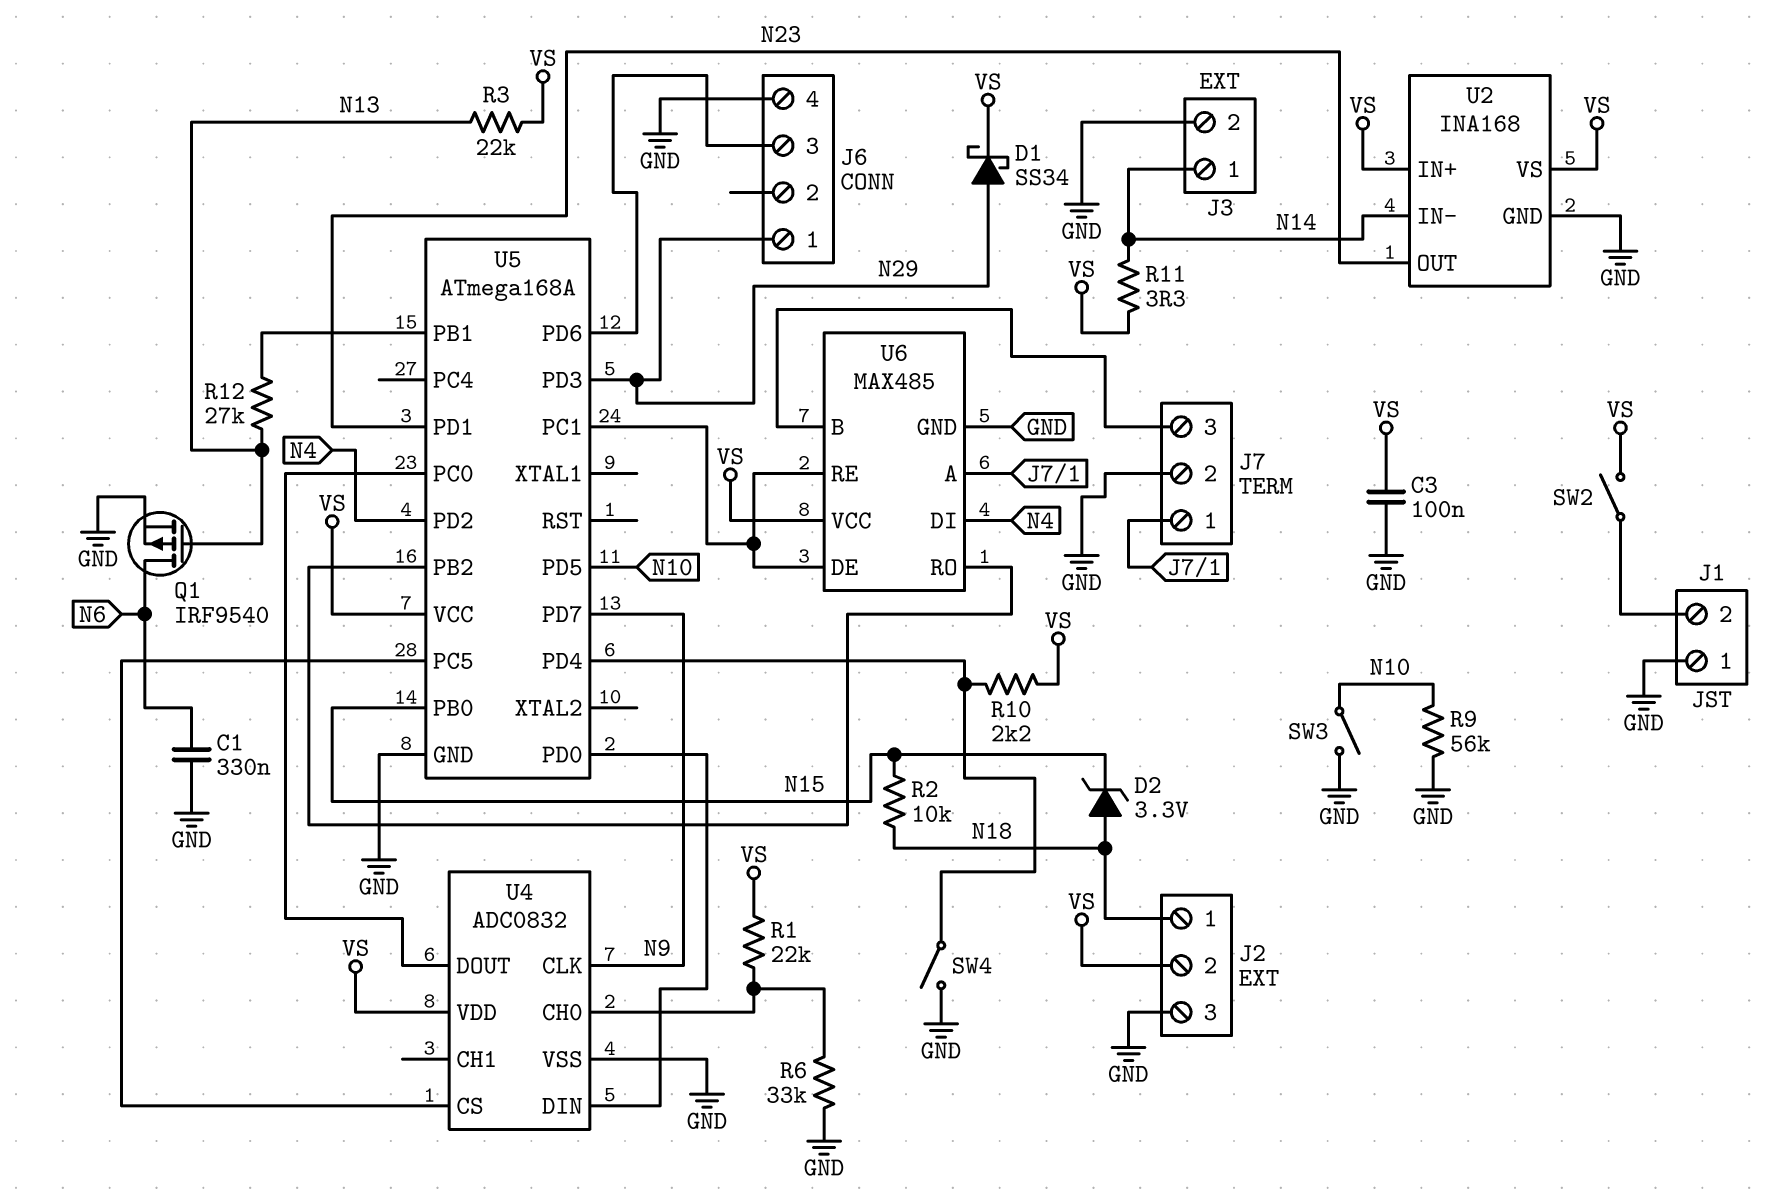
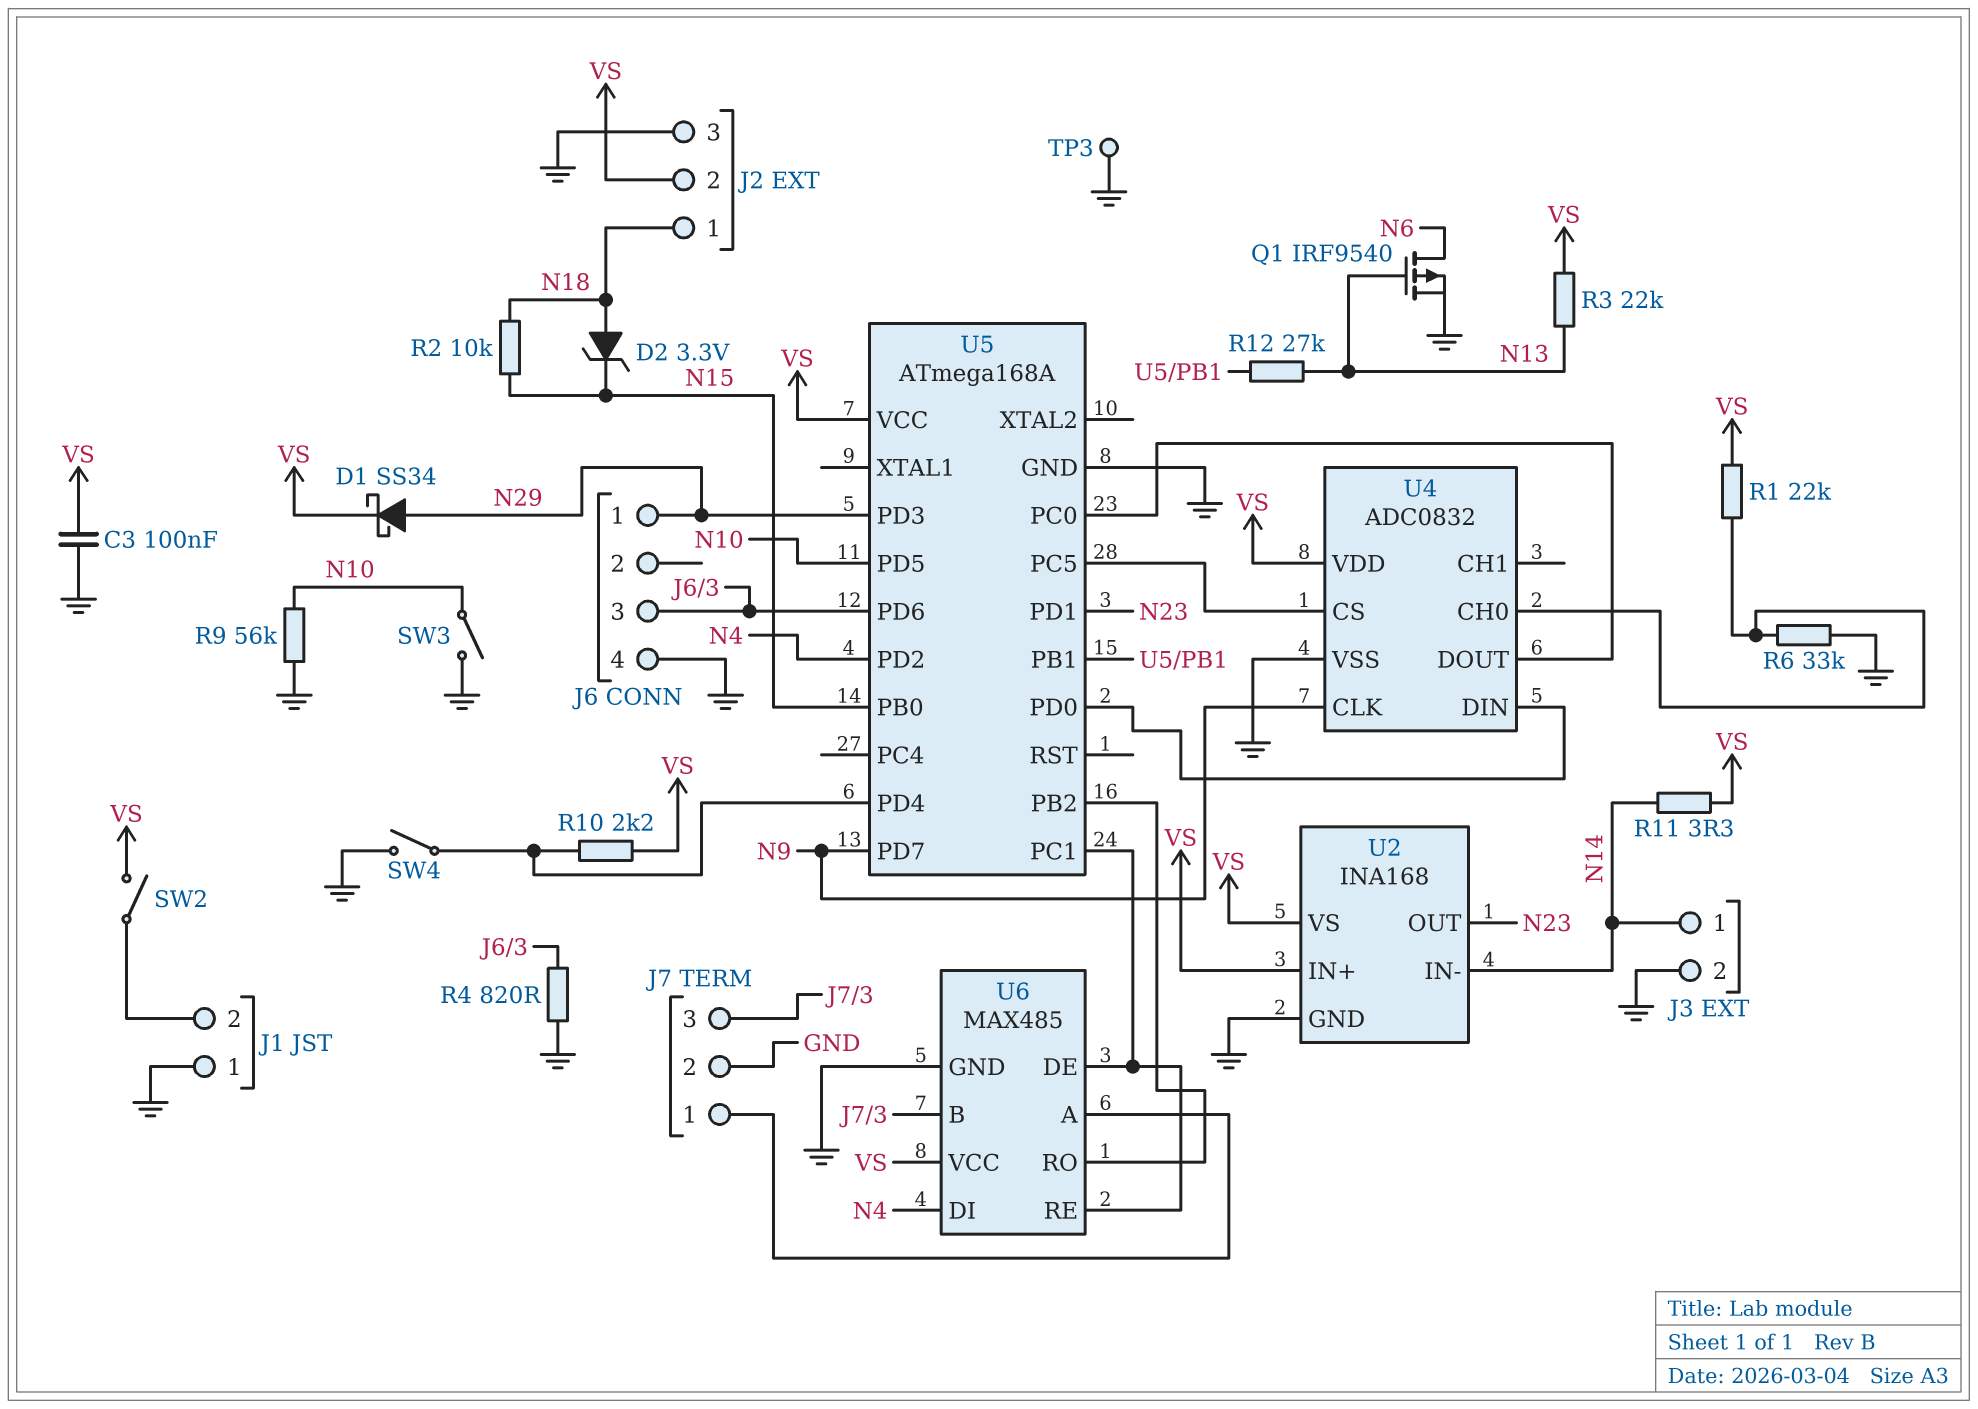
C1: 330nF (GND, N6) -> none
R4: none -> 820 (GND, J6/3)
TP3: none -> test point (GND)

